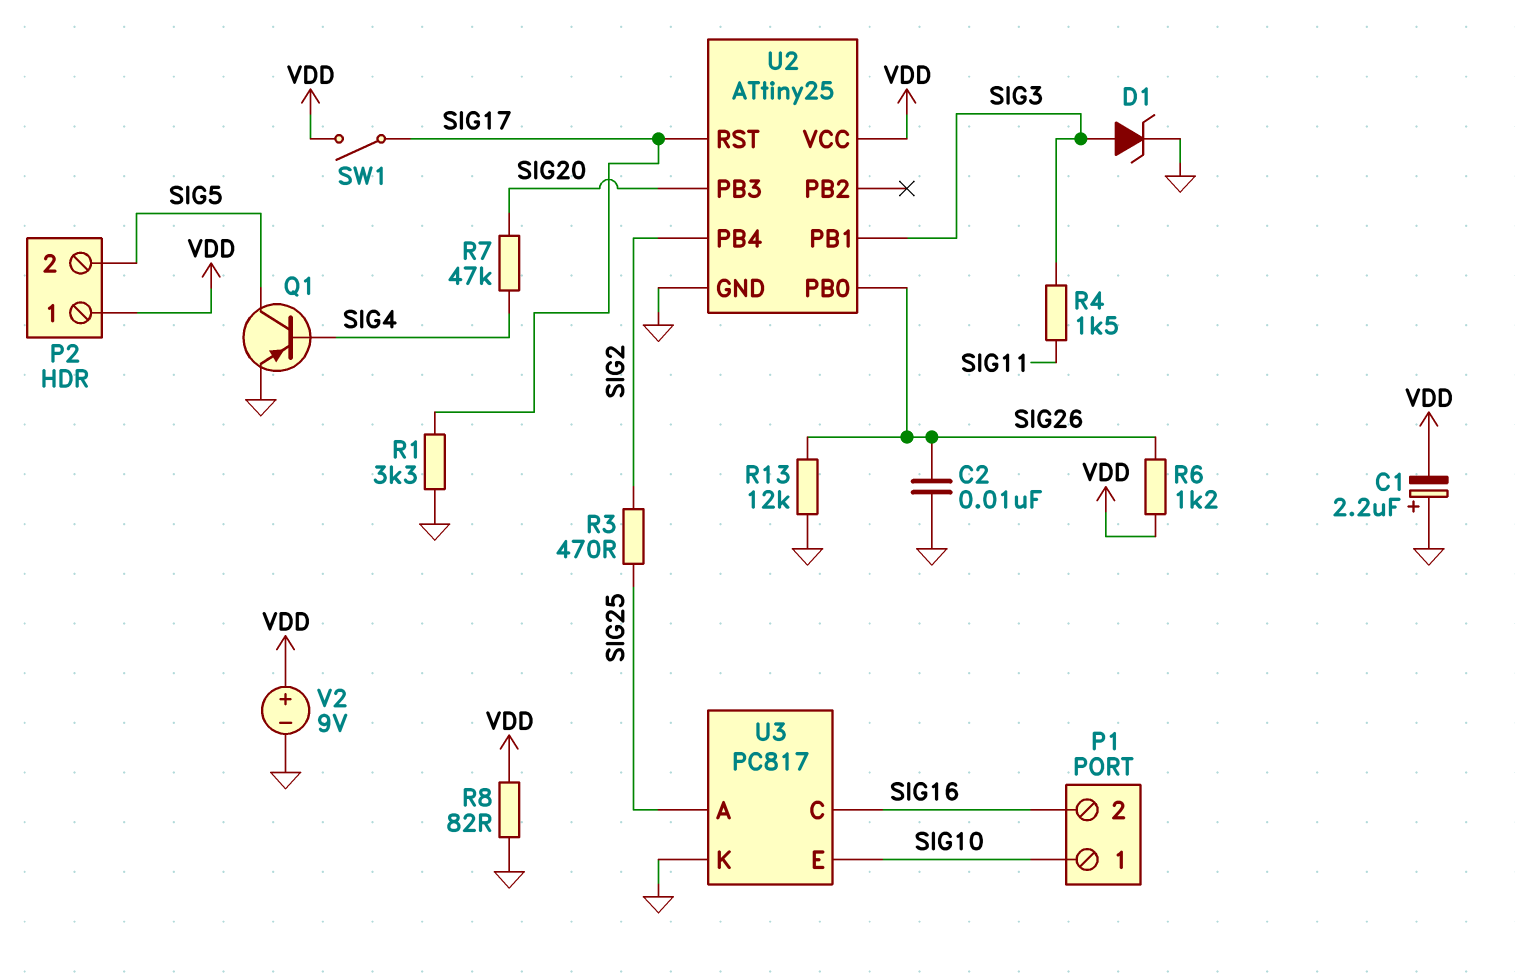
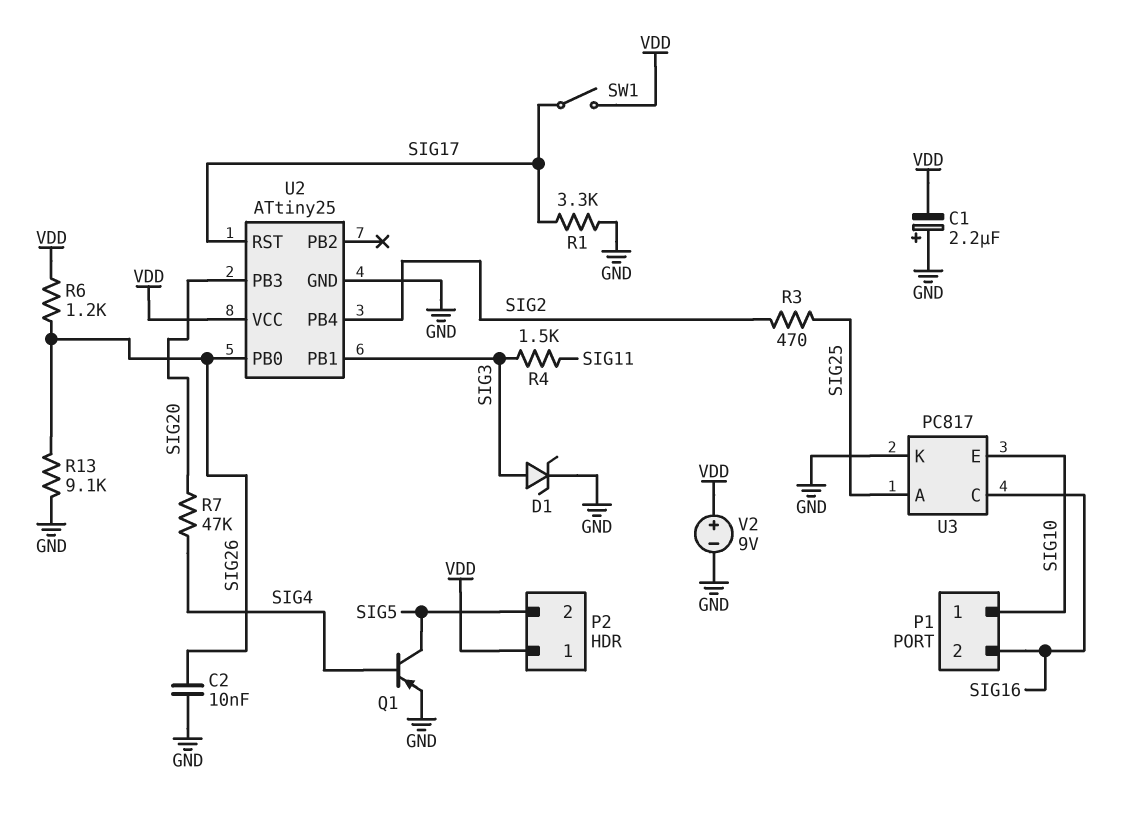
R8: 82 (GND, VDD) -> none
R13: 12k (GND, SIG26) -> 9.1k (GND, SIG26)

